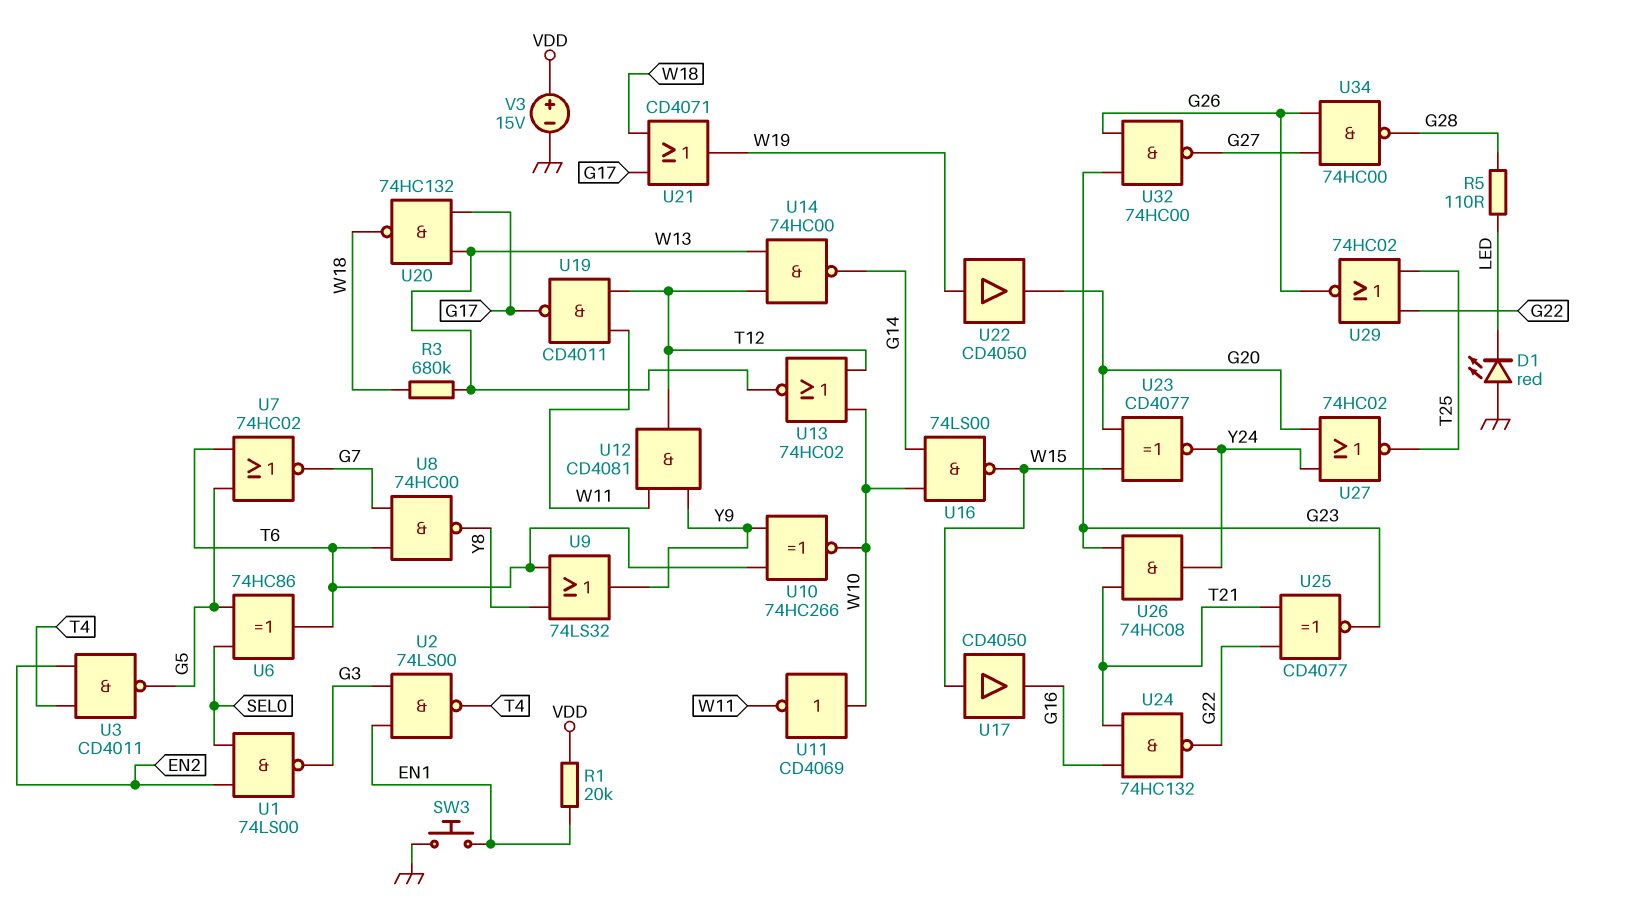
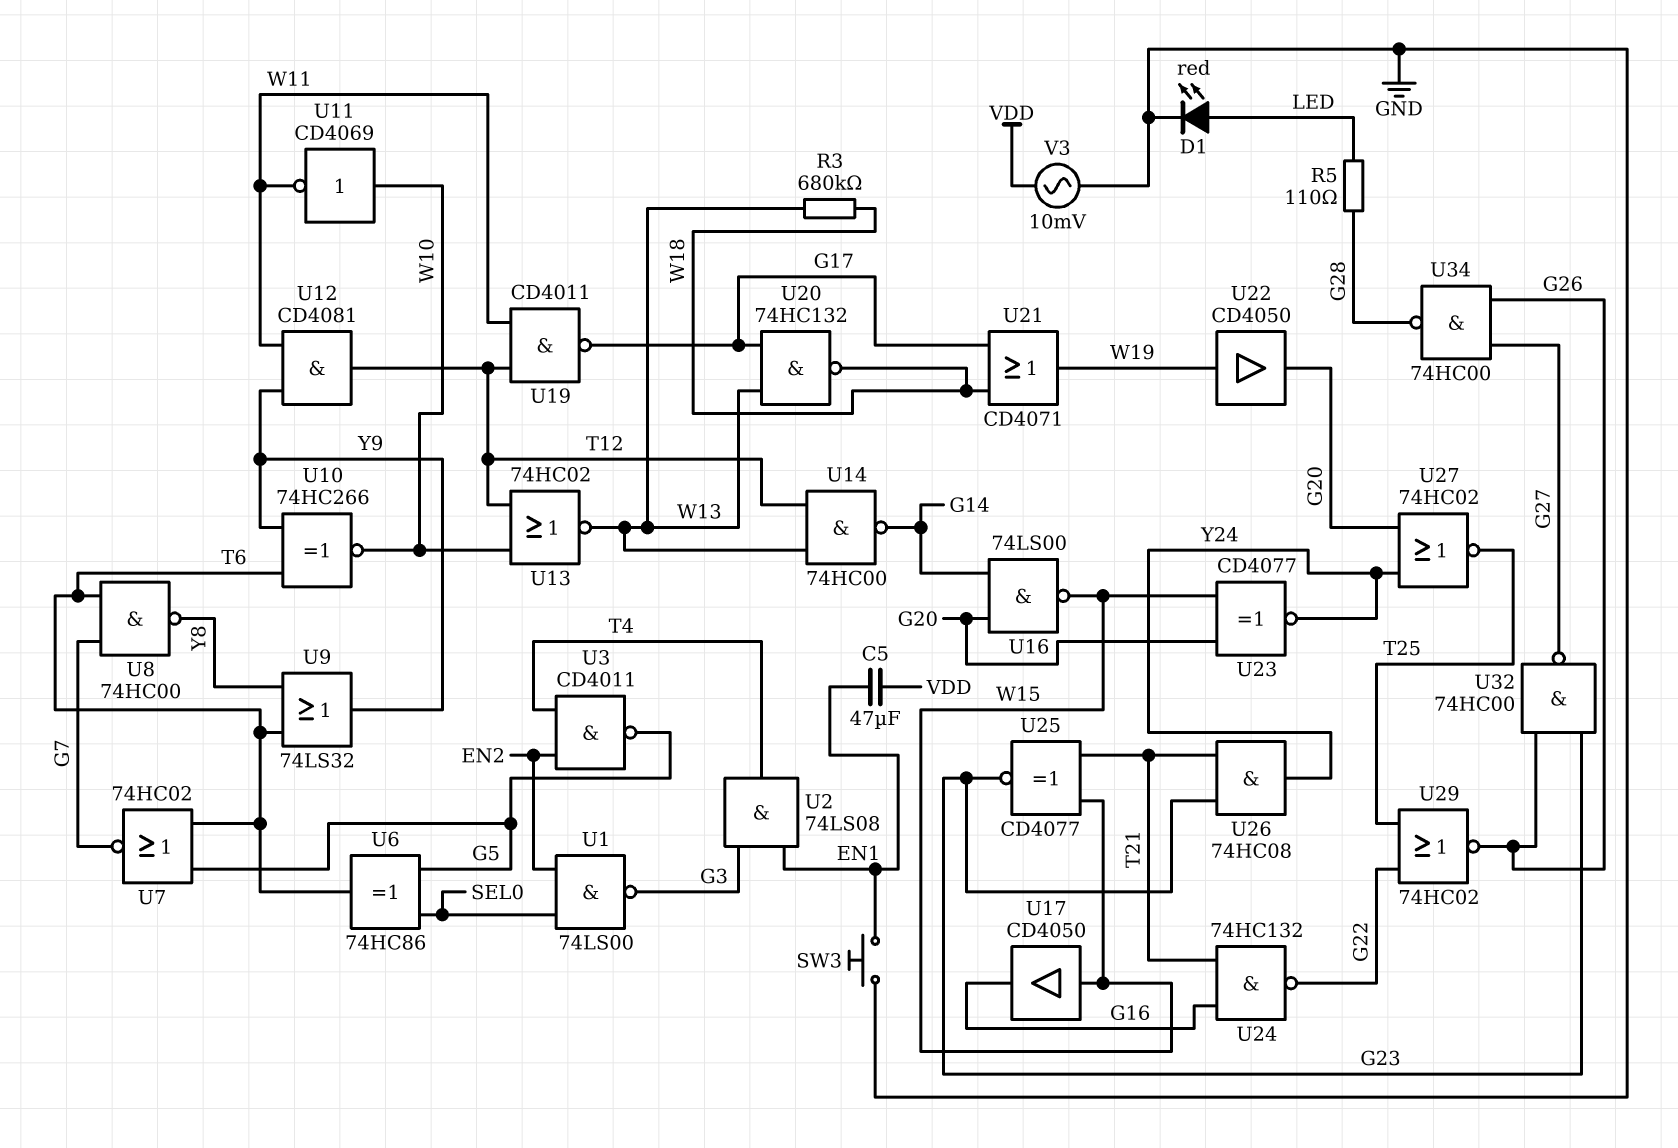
C5: none -> 47uF (EN1, VDD)
D1: LED red (A GND, K LED) -> LED red (A LED, K GND)
R1: 20k (EN1, VDD) -> none
U2: NAND 74LS00 (in EN1, in G3, out T4) -> AND 74LS08 (in EN1, in G3, out T4)
U16: NAND 74LS00 (in G14, in W10, out W15) -> NAND 74LS00 (in G14, in G20, out W15)
U25: XNOR CD4077 (in G22, in T21, out G23) -> XNOR CD4077 (in T21, in W15, out G23)
V3: 15V (plus VDD, minus GND) -> AC 10mV (GND, VDD)

